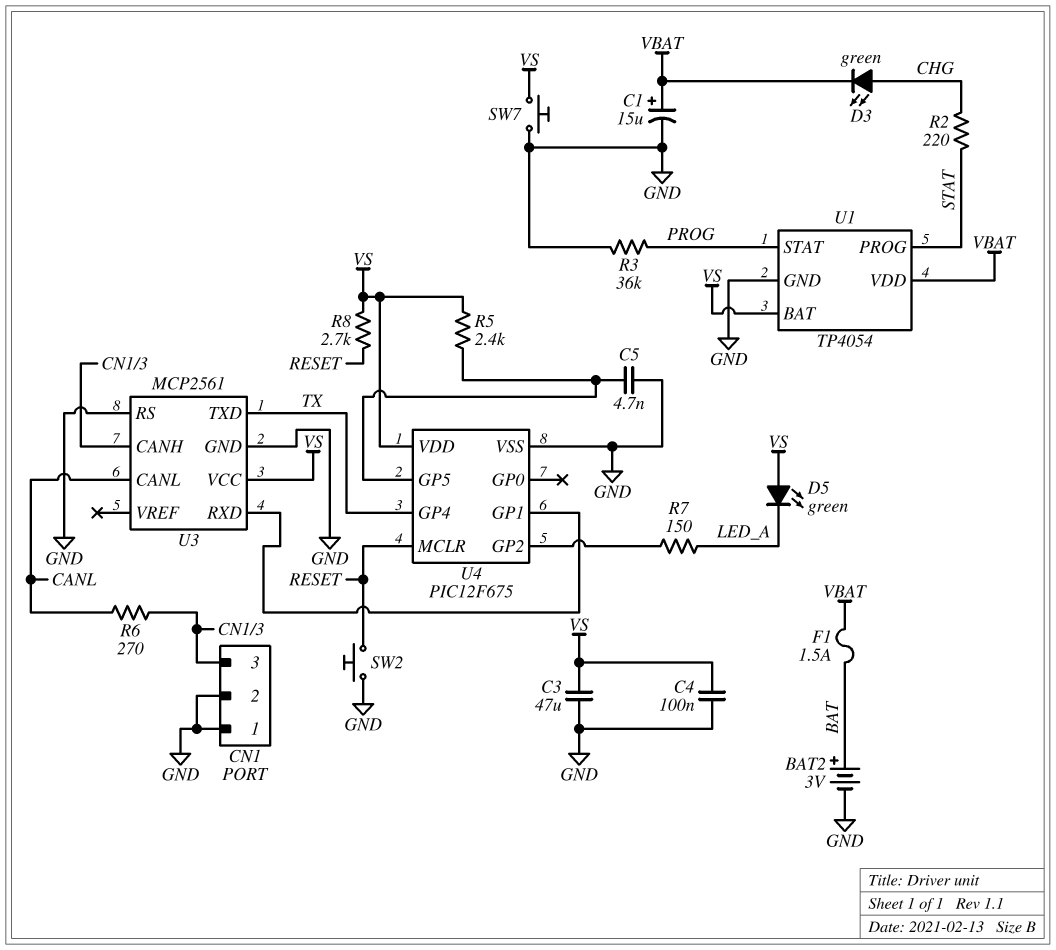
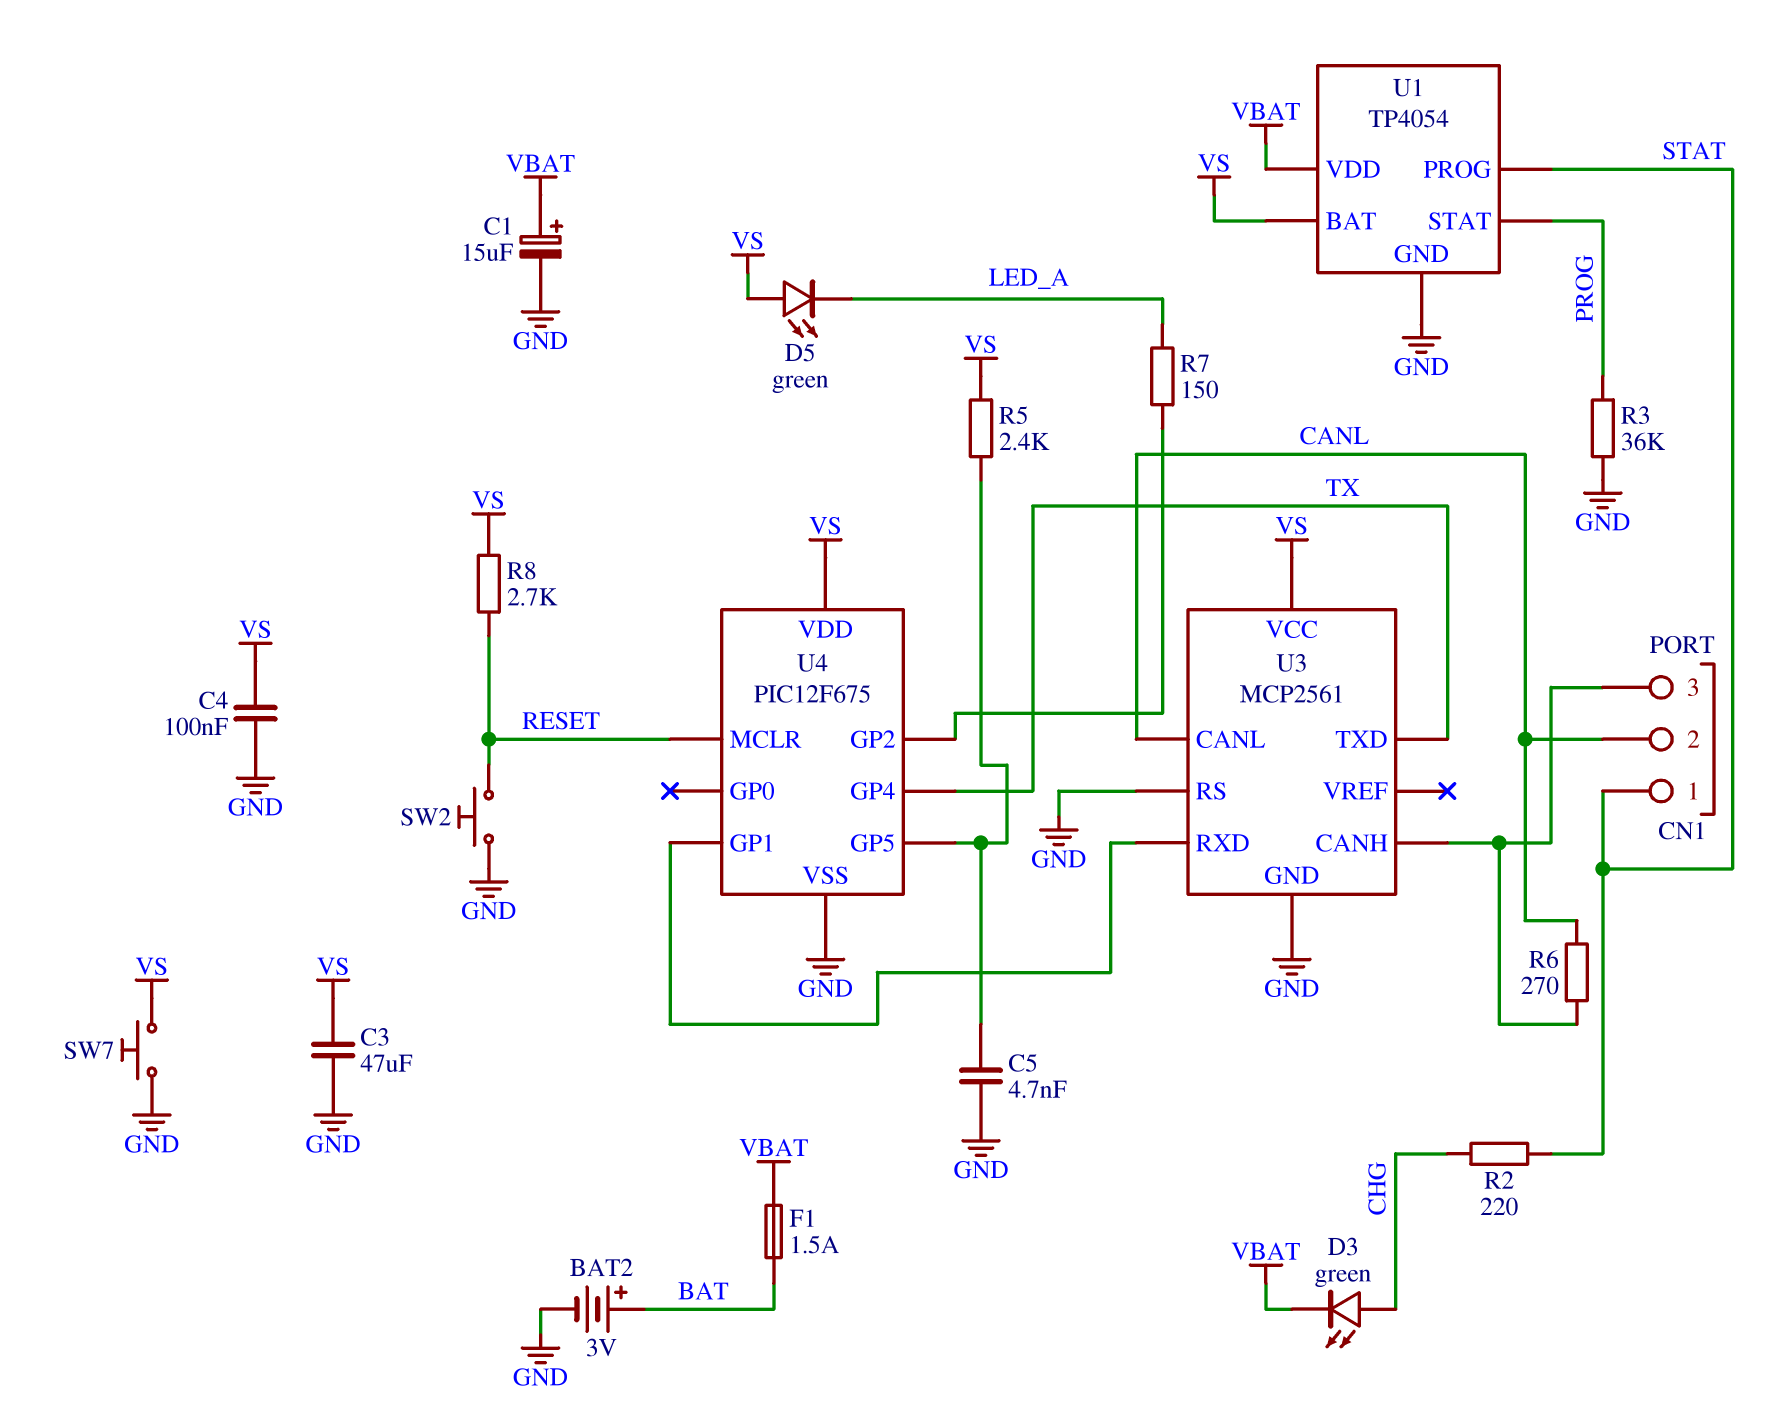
CN1 pin 1: GND -> STAT
CN1 pin 2: GND -> CANL

